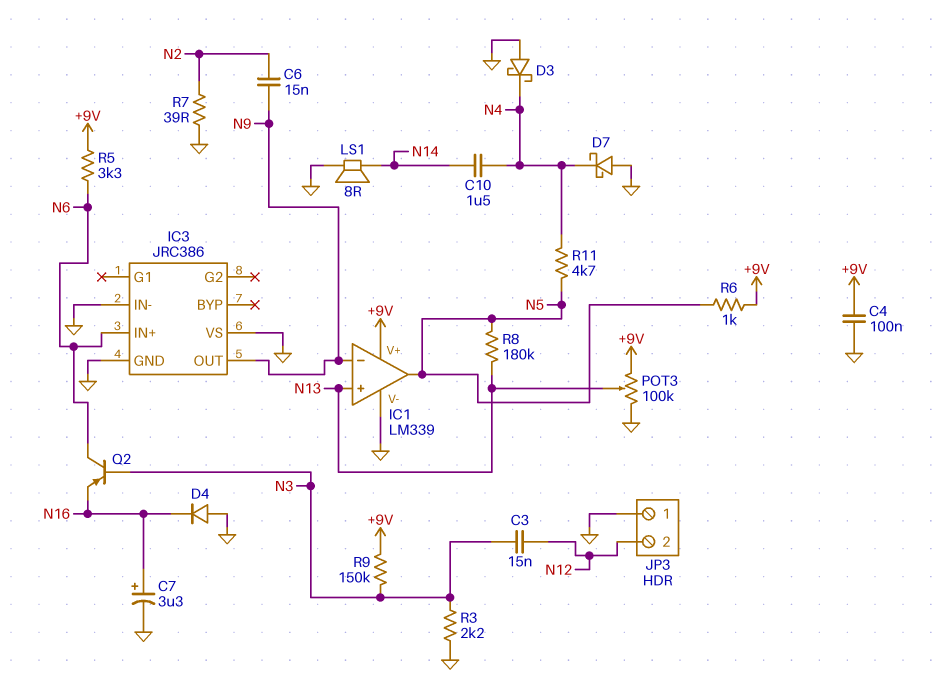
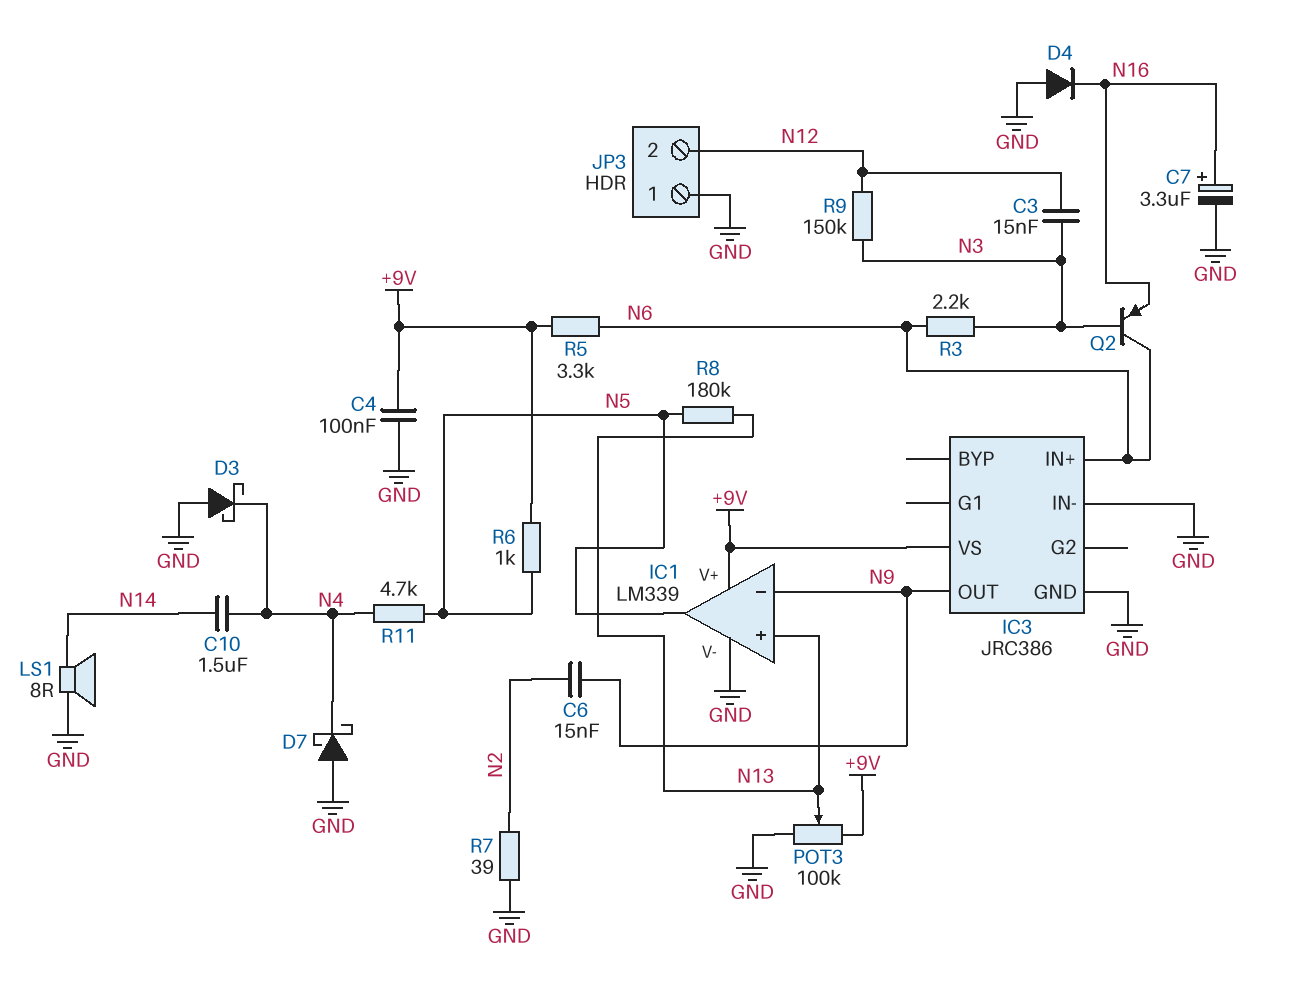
IC3 pin VS: GND -> +9V
R3: 2.2k (GND, N3) -> 2.2k (N3, N6)
R9: 150k (+9V, N3) -> 150k (N3, N12)

